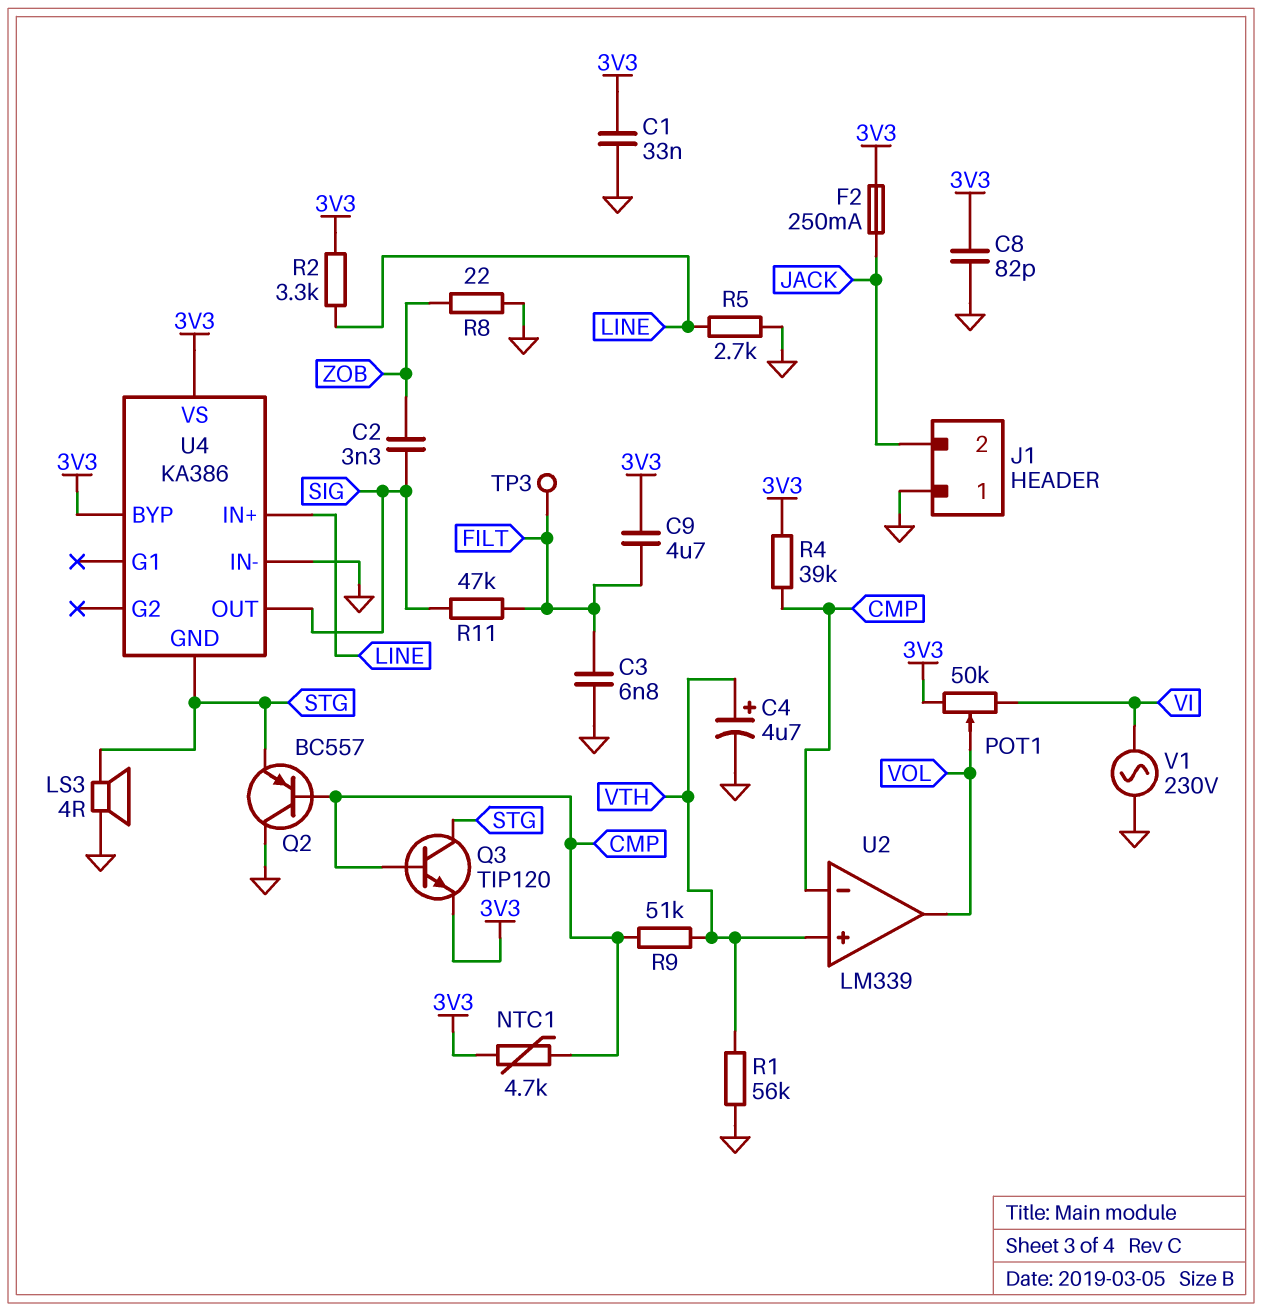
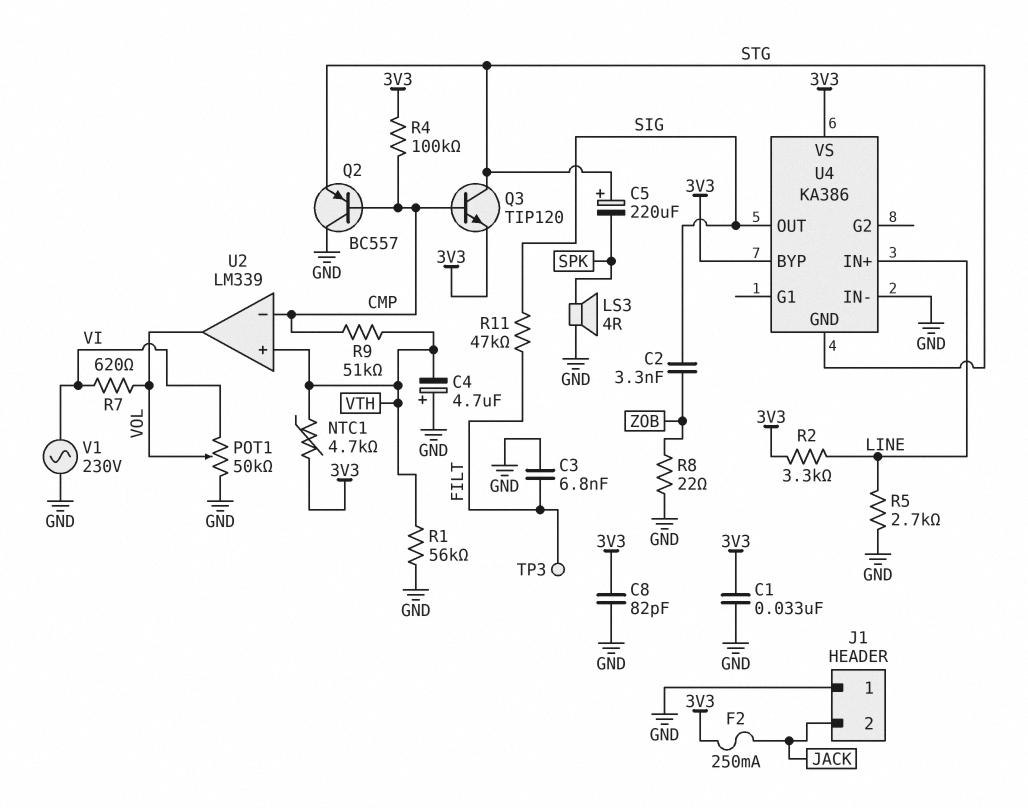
C4: 4.7uF (plus VTH, minus GND) -> 4.7uF (plus GND, minus VTH)
C5: none -> 220uF (plus STG, minus SPK)
C9: 4.7uF (3V3, FILT) -> none
LS3: speaker 4R (GND, STG) -> speaker 4R (GND, SPK)
NTC1: 4.7k (3V3, CMP) -> 4.7k (3V3, VTH)
POT1: 50k (3V3, VI, wiper VOL) -> 50k (GND, VI, wiper VOL)
R4: 39k (3V3, CMP) -> 100k (3V3, CMP)
R7: none -> 620 (VI, VOL)

